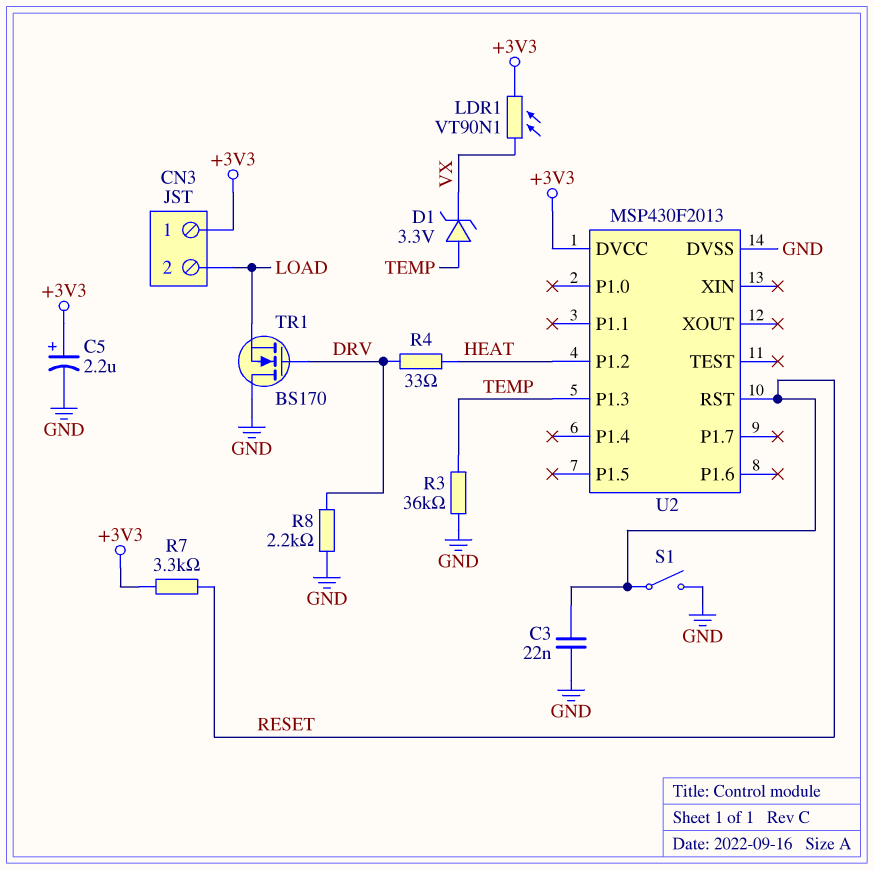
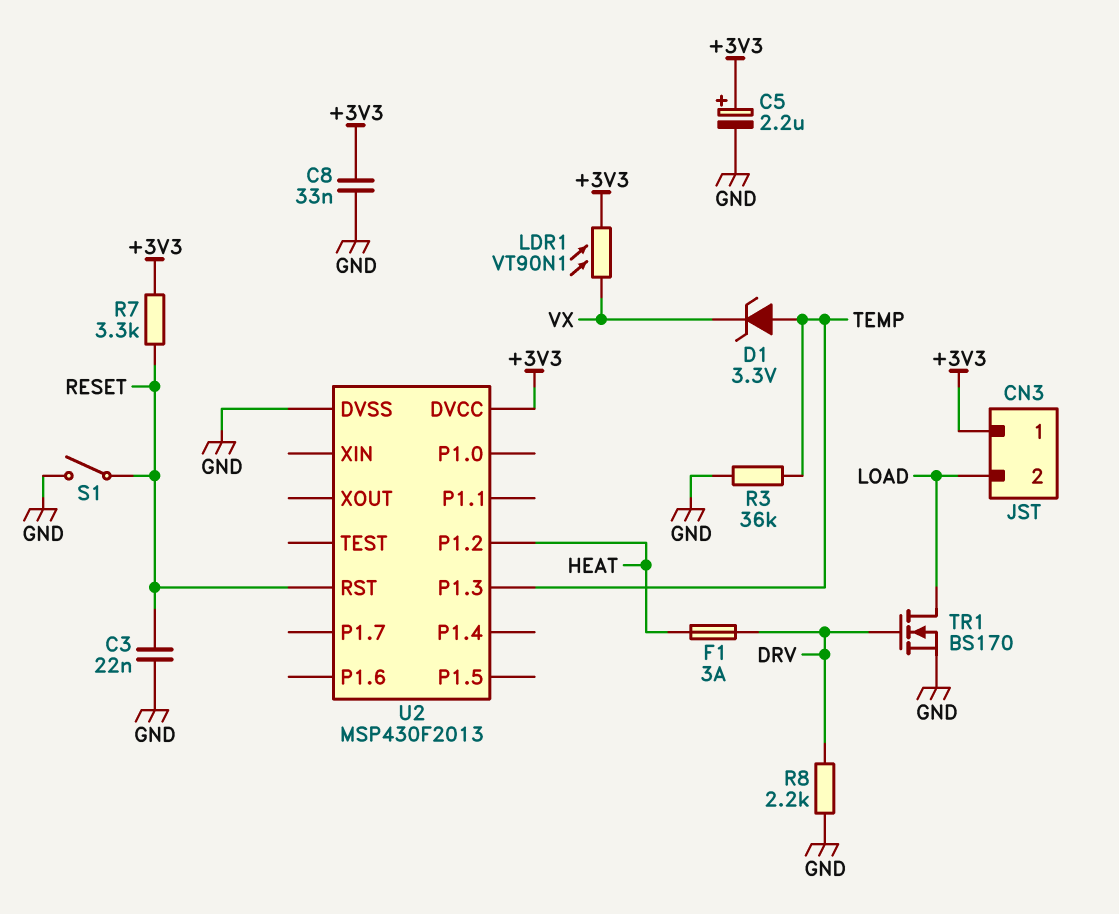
C8: none -> 33nF (+3V3, GND)
F1: none -> 3A (DRV, HEAT)
R4: 33 (DRV, HEAT) -> none
TR1: NMOS BS170 (G DRV, D GND, S LOAD) -> NMOS BS170 (G DRV, D LOAD, S GND)

